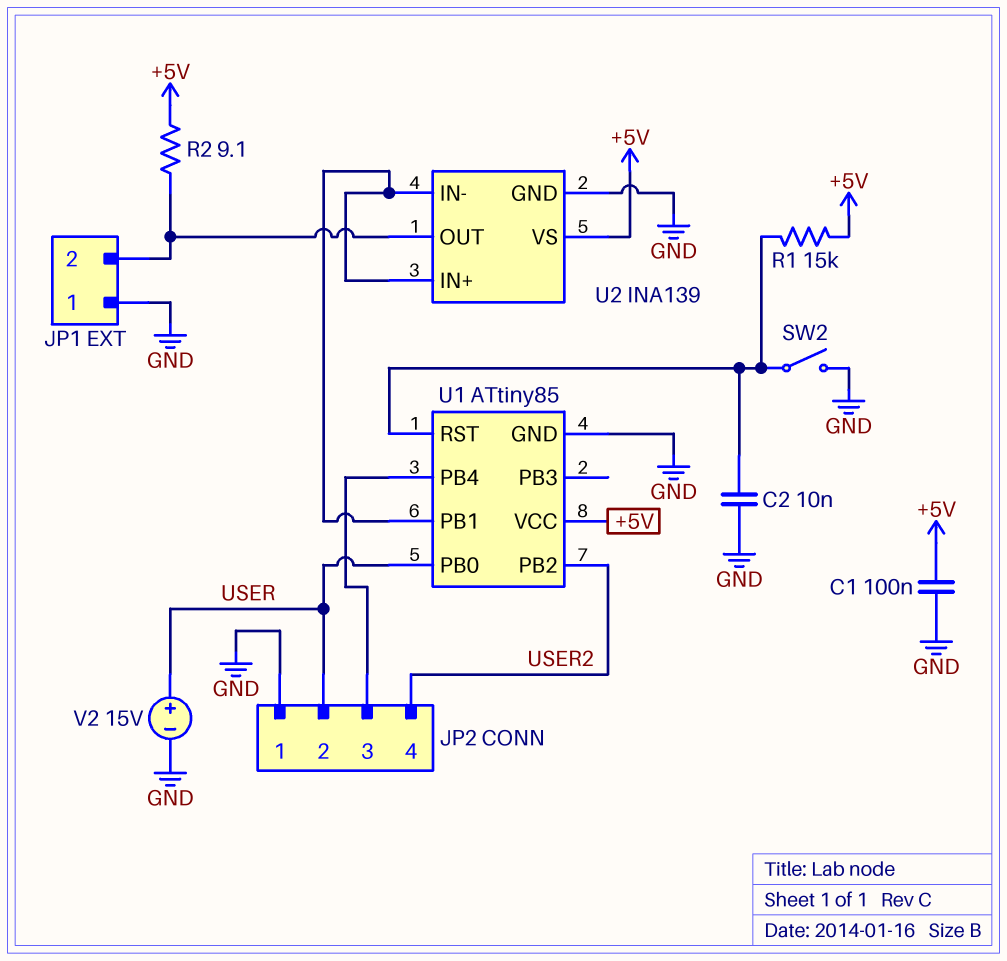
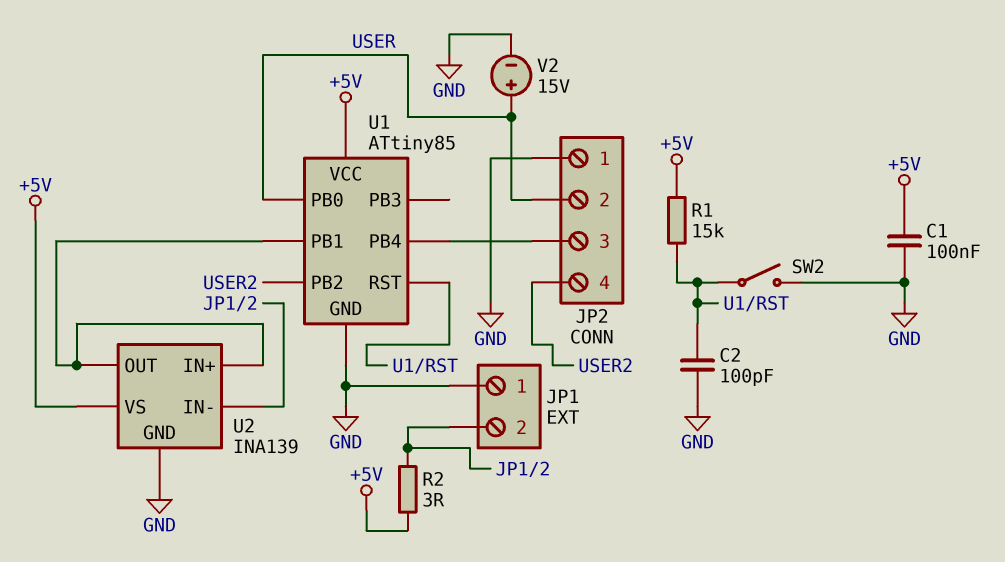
C2: 10nF (GND, U1/RST) -> 100pF (GND, U1/RST)
R2: 9.1 (+5V, JP1/2) -> 3 (+5V, JP1/2)
U2 pin IN-: U1/PB1 -> JP1/2
U2 pin OUT: JP1/2 -> U1/PB1

